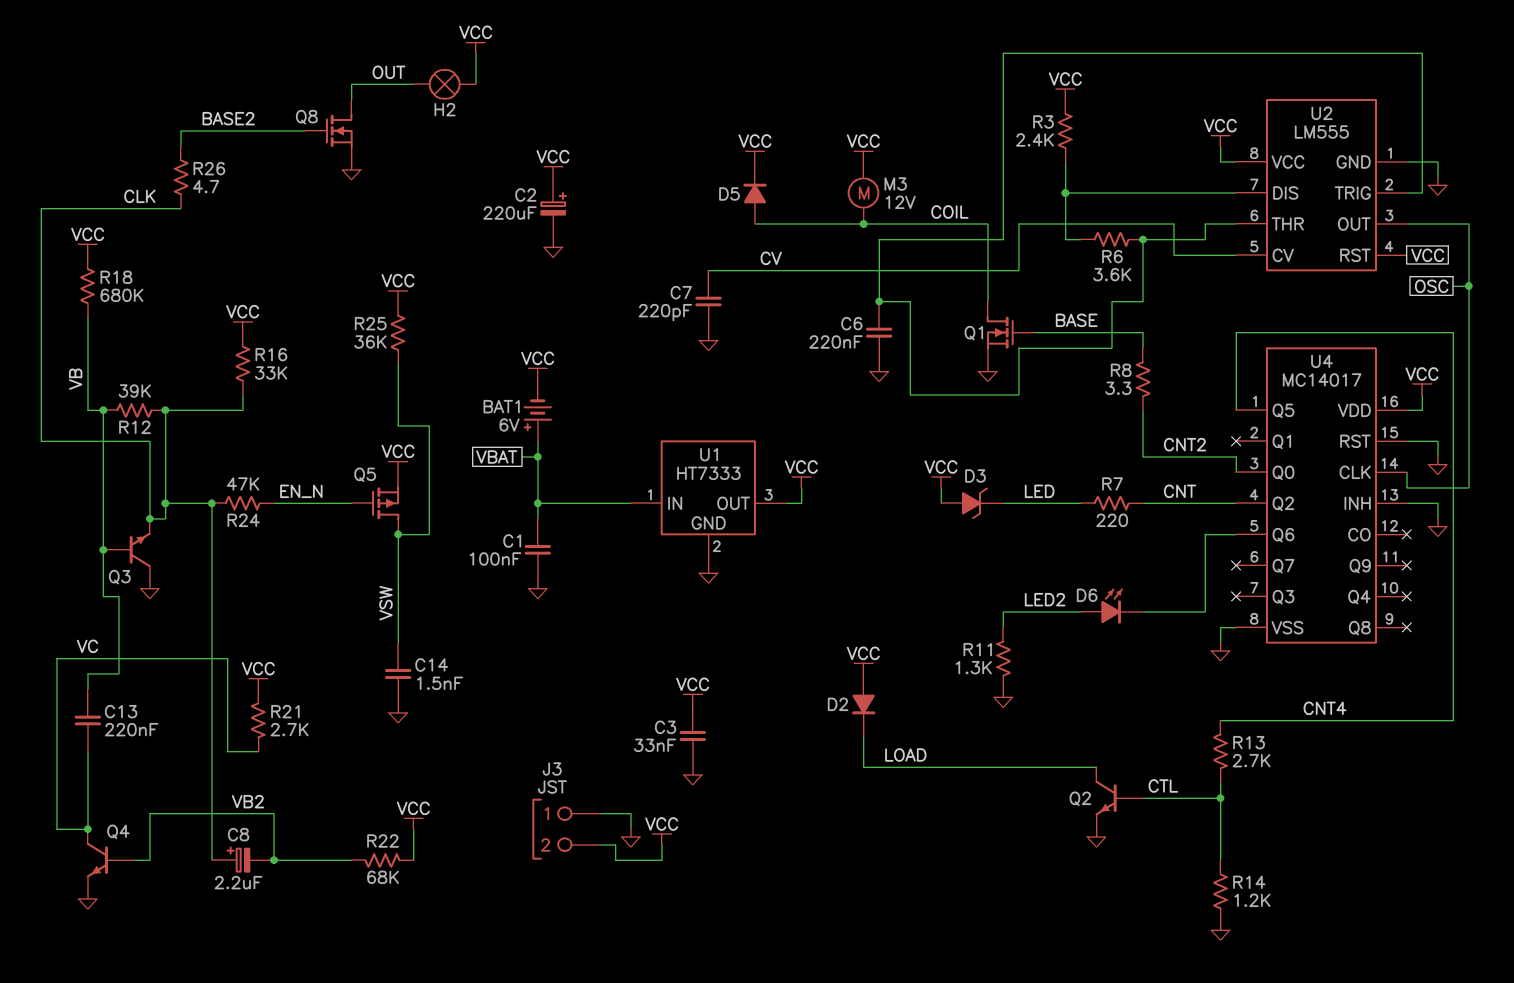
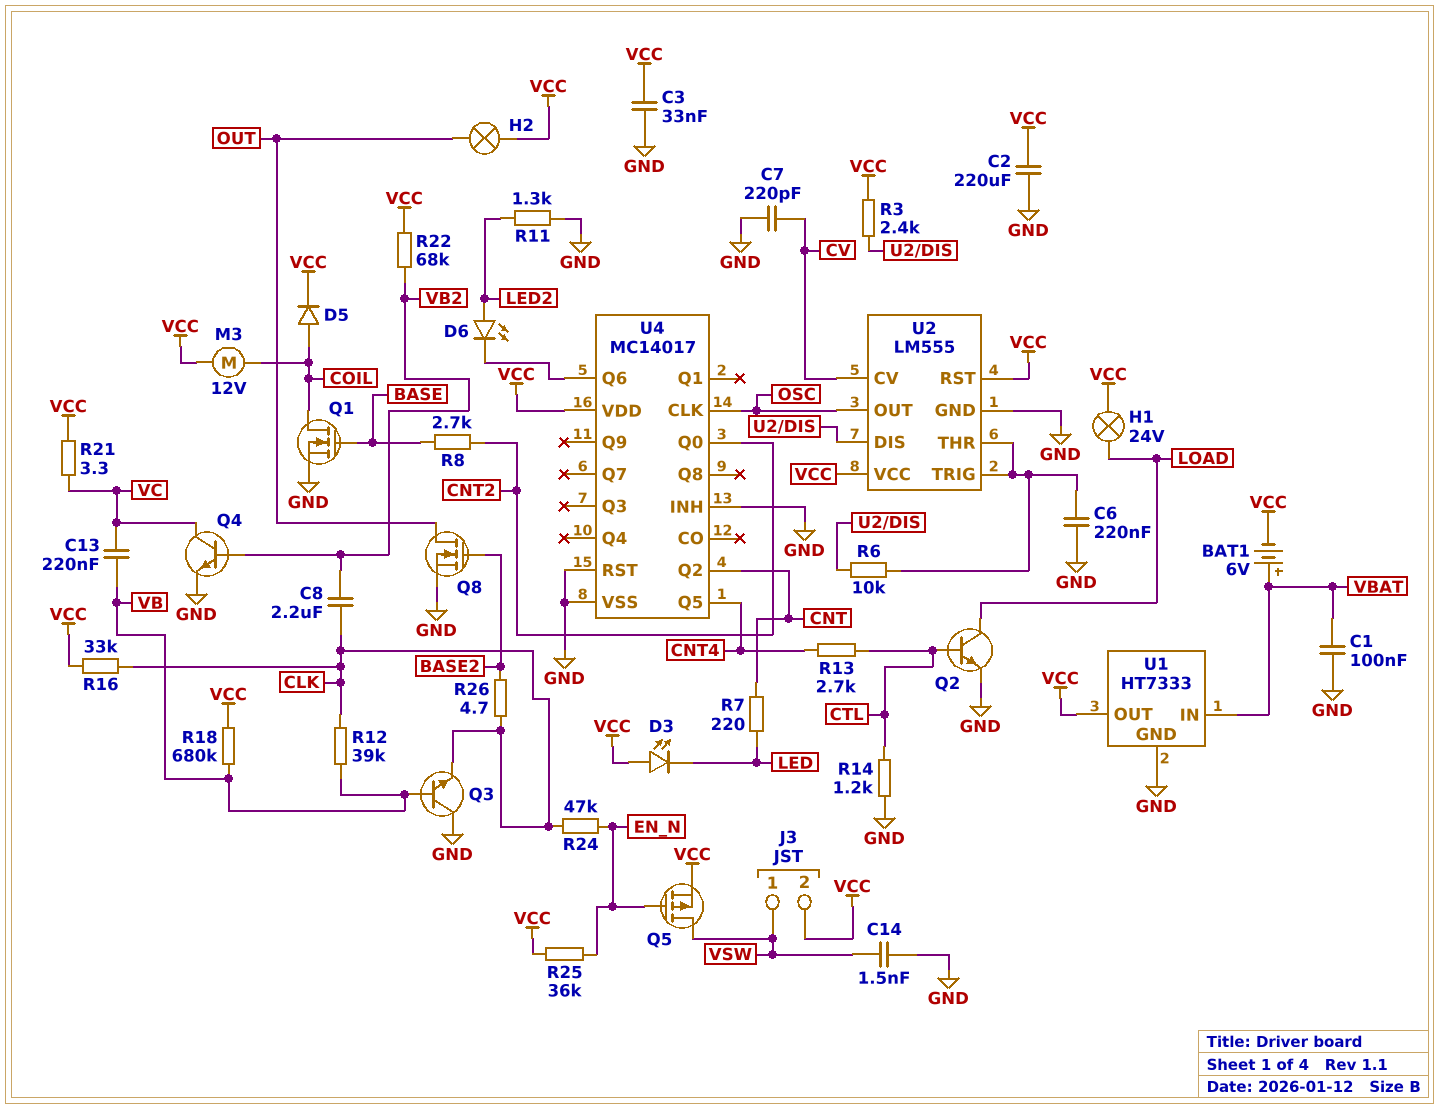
C2: 220uF (plus VCC, minus GND) -> 220uF (GND, VCC)
C8: 2.2uF (plus CLK, minus VB2) -> 2.2uF (CLK, VB2)
D2: diode (A VCC, K LOAD) -> none
D3: zener (A VCC, K LED) -> LED (A VCC, K LED)
H1: none -> lamp 24V (LOAD, VCC)
J3 pin 1: GND -> VSW
R6: 3.6k (U2/DIS, U2/THR) -> 10k (U2/DIS, U2/THR)
R8: 3.3 (BASE, CNT2) -> 2.7k (BASE, CNT2)
R21: 2.7k (VC, VCC) -> 3.3 (VC, VCC)
R25: 36k (VCC, VSW) -> 36k (EN_N, VCC)

